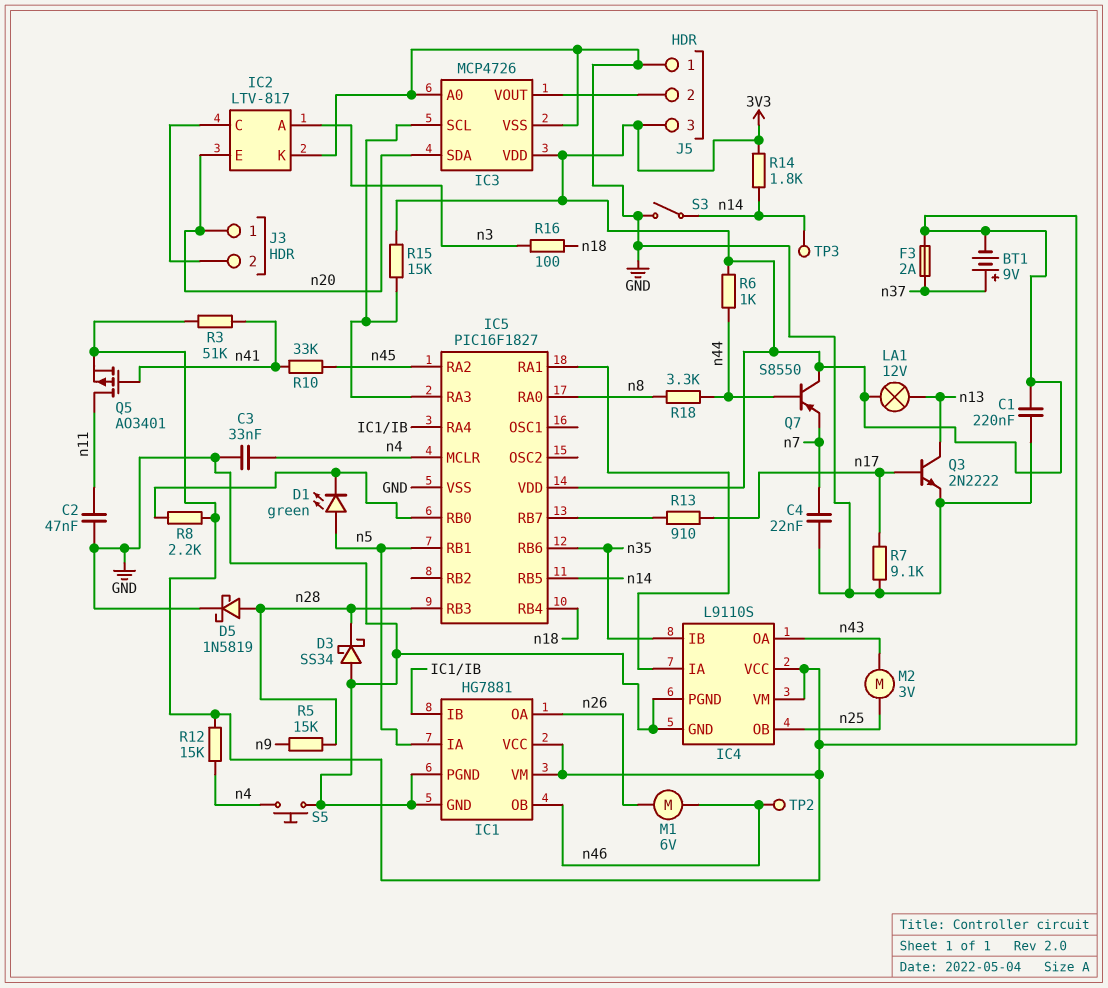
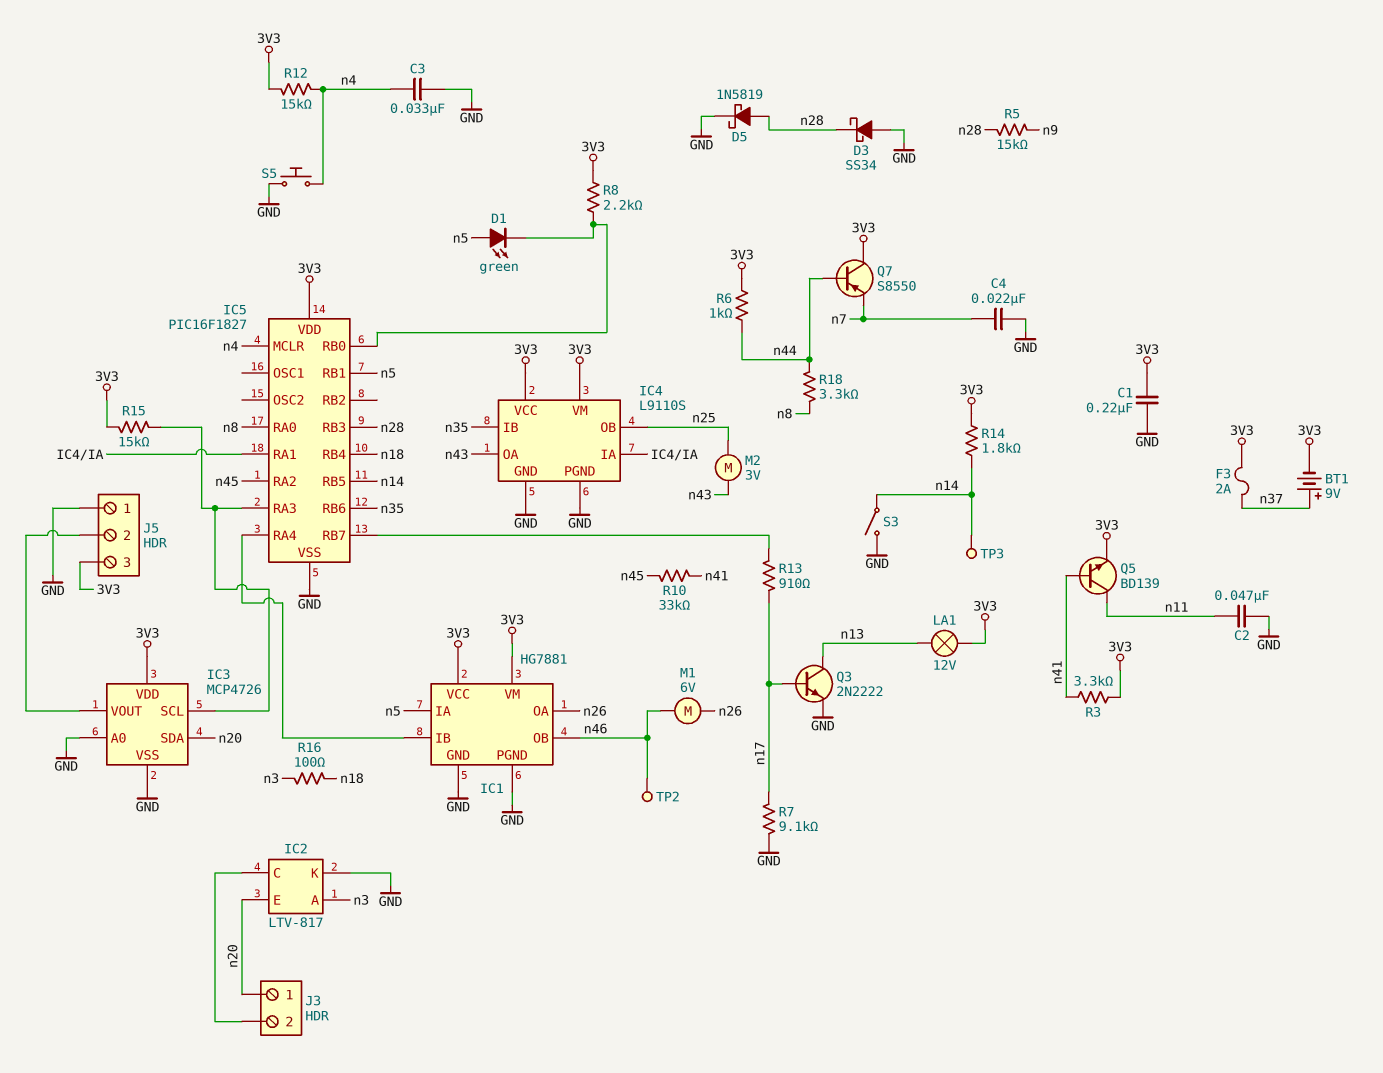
Q5: PMOS AO3401 (G n41, D n11, S 3V3) -> NPN BD139 (B n41, C n11, E 3V3)
R3: 51k (3V3, n41) -> 3.3k (3V3, n41)

